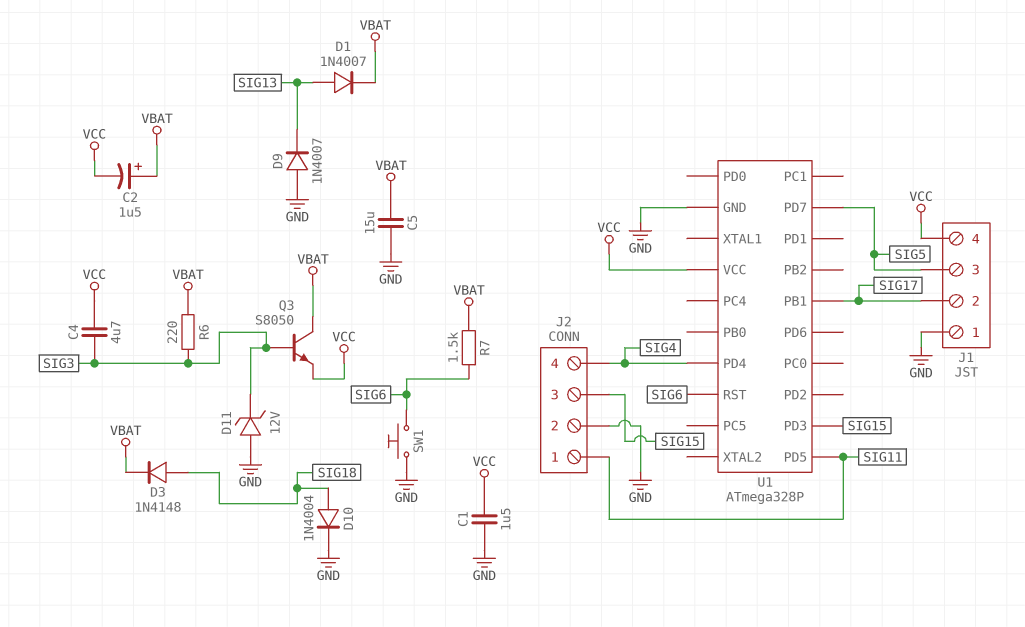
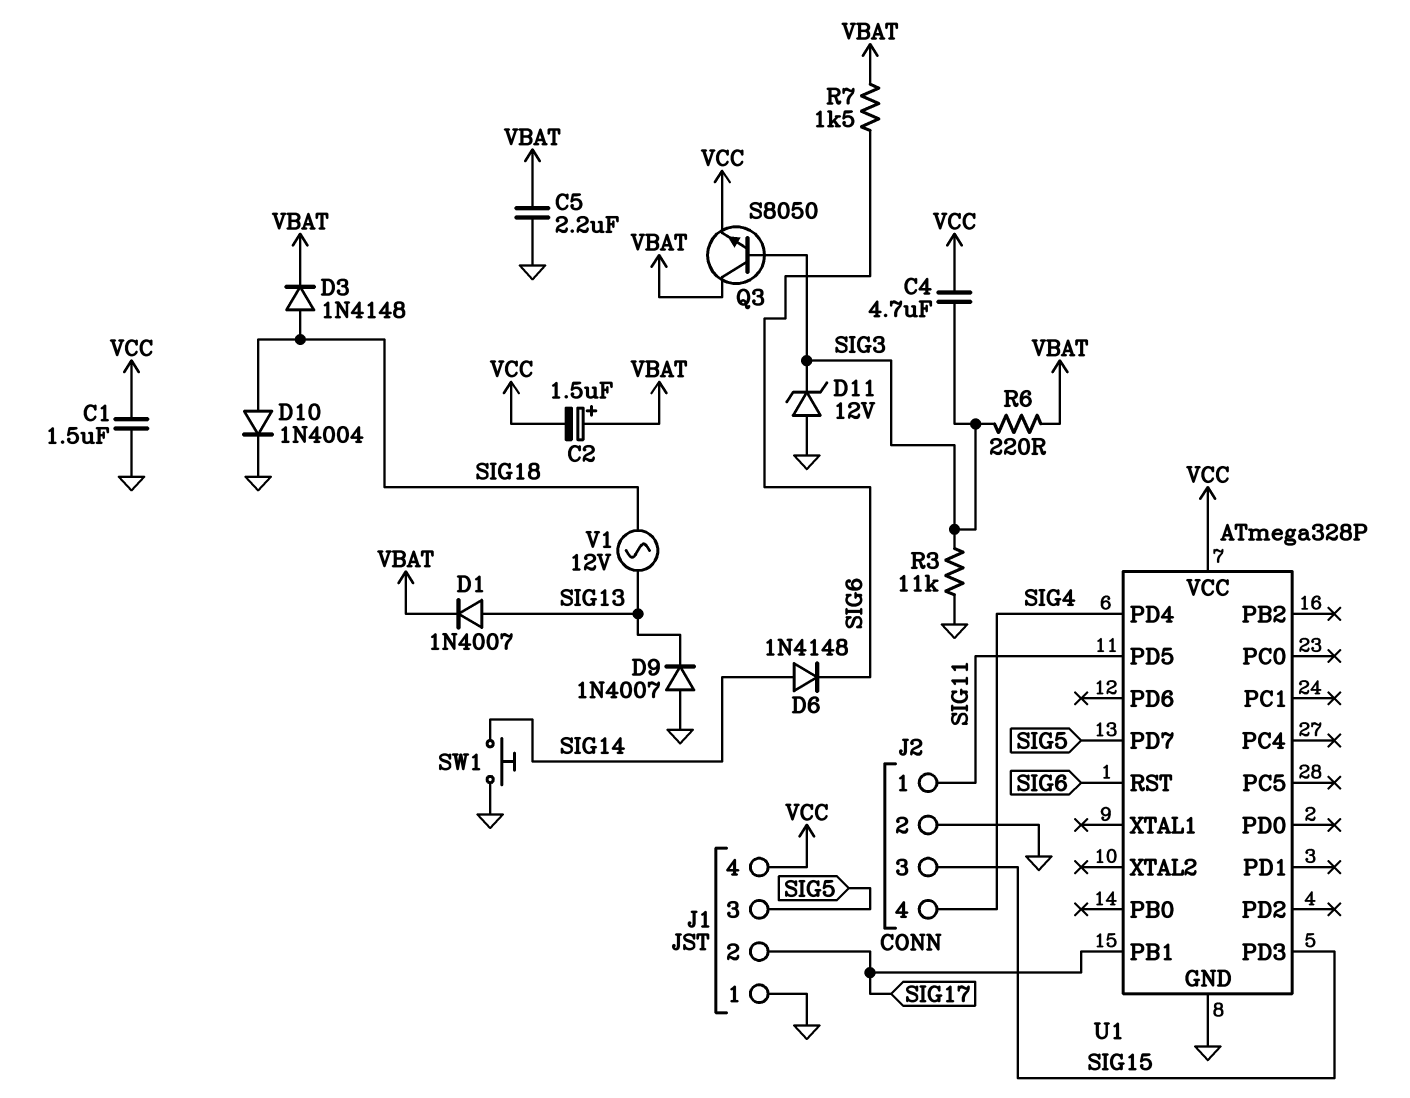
C5: 15uF (GND, VBAT) -> 2.2uF (GND, VBAT)
D6: none -> diode 1N4148 (A SIG14, K SIG6)
R3: none -> 11k (GND, SIG3)
SW1: button (GND, SIG6) -> button (GND, SIG14)
V1: none -> AC 12V (SIG13, SIG18)

